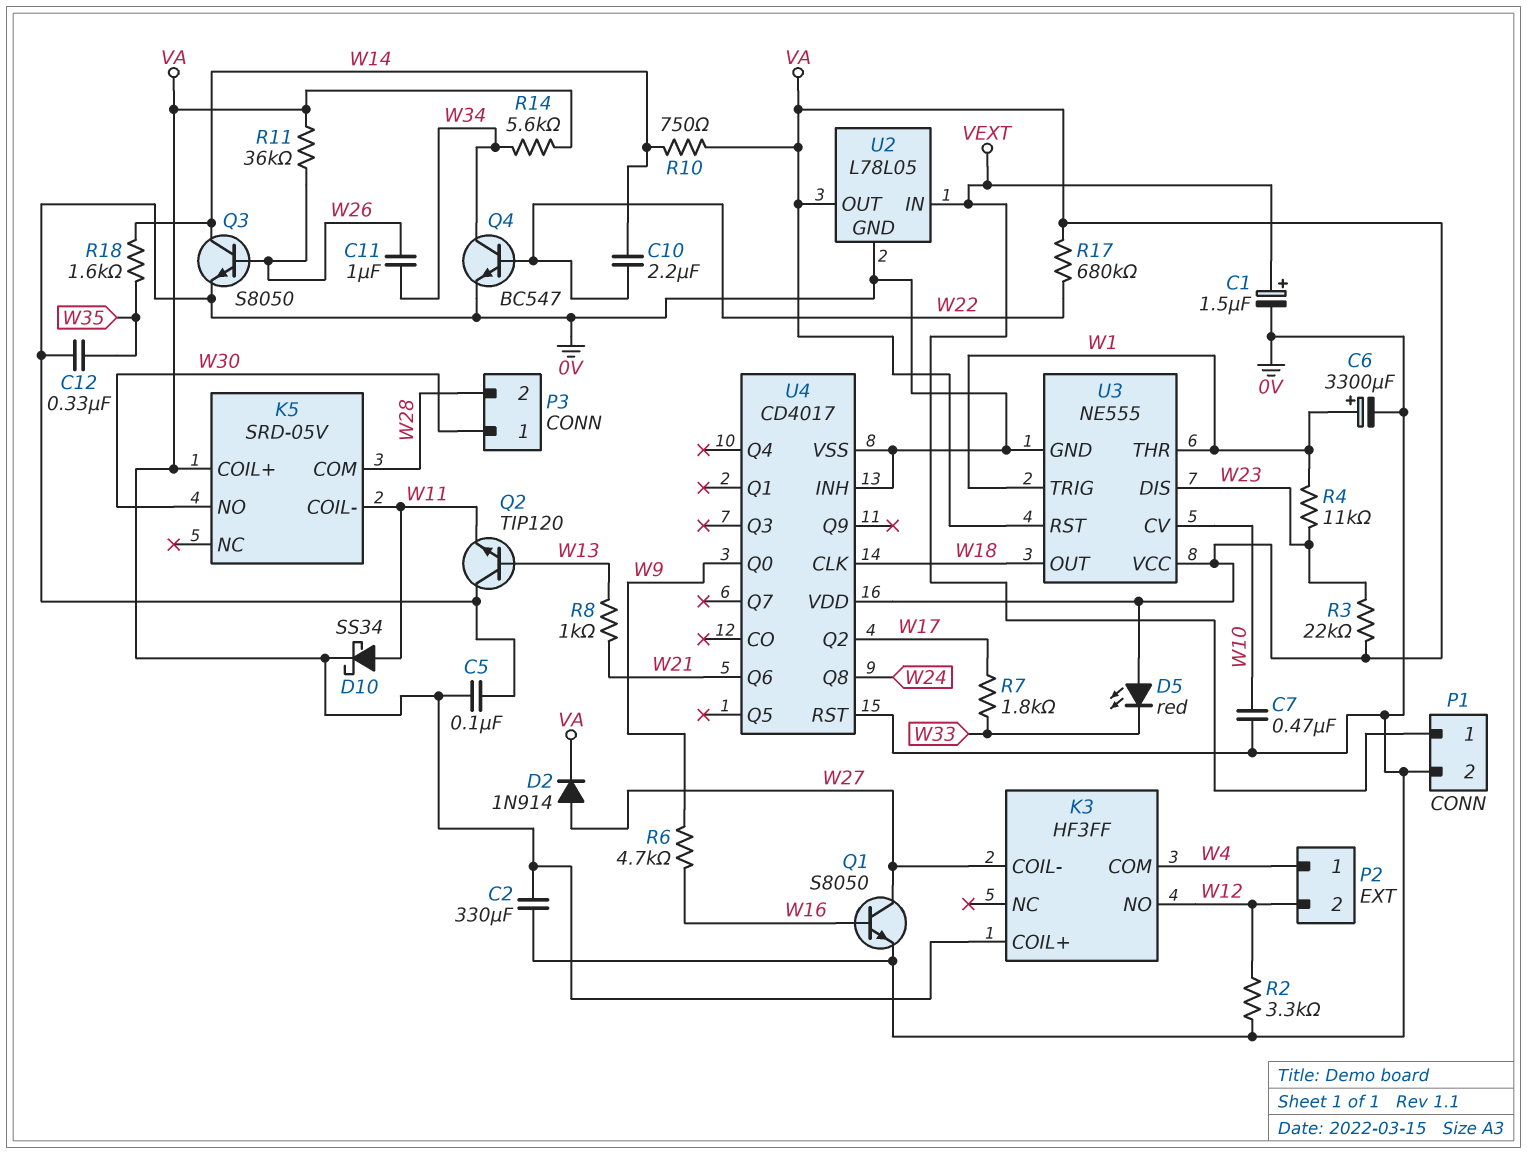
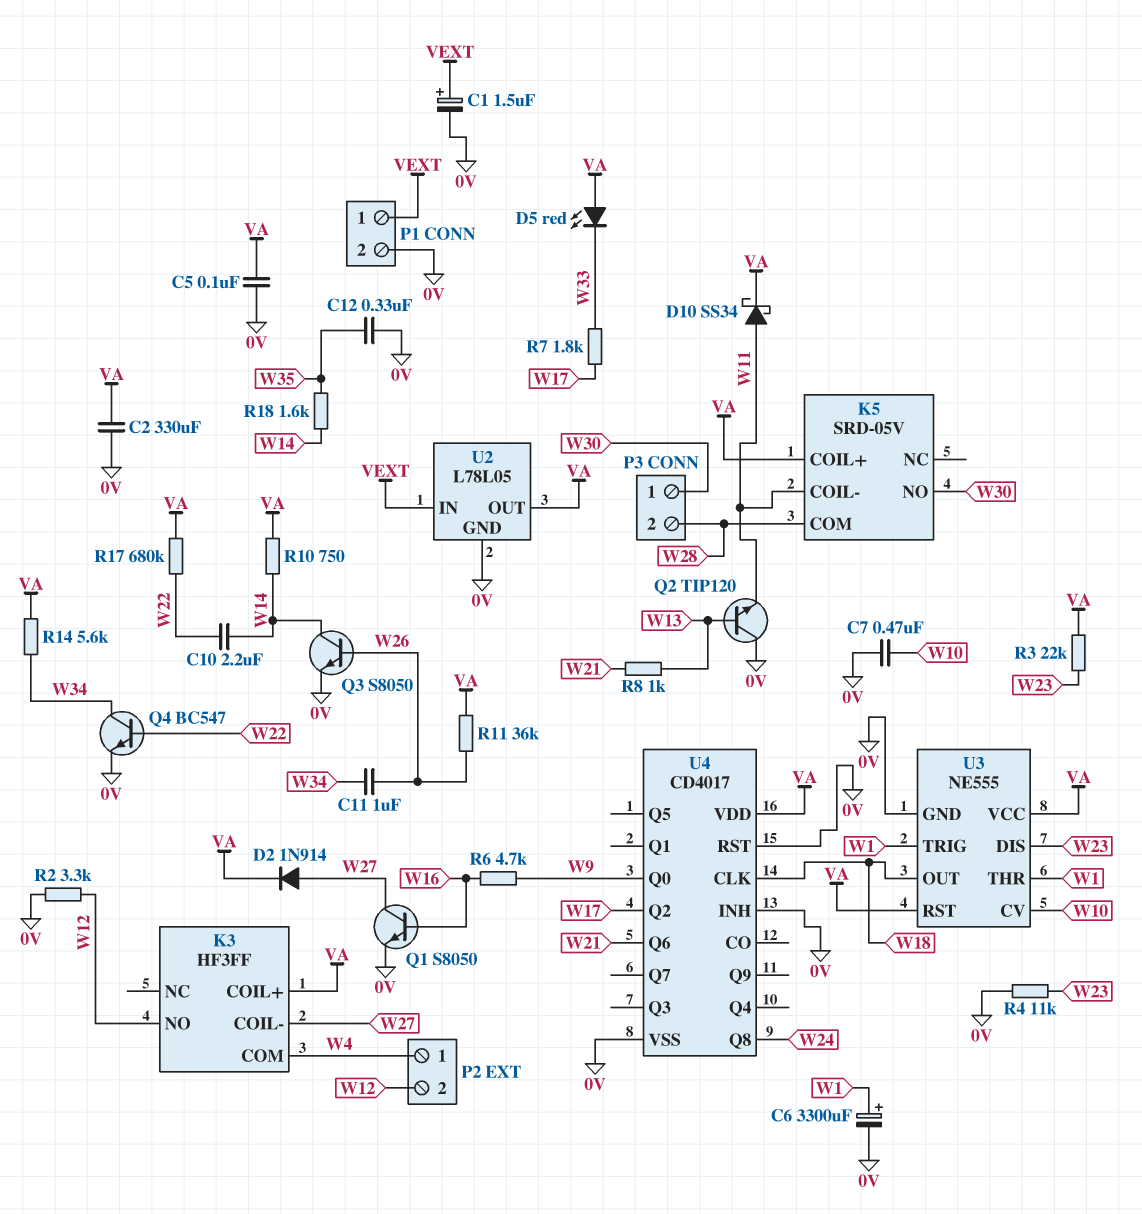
R4: 11k (W1, W23) -> 11k (0V, W23)

